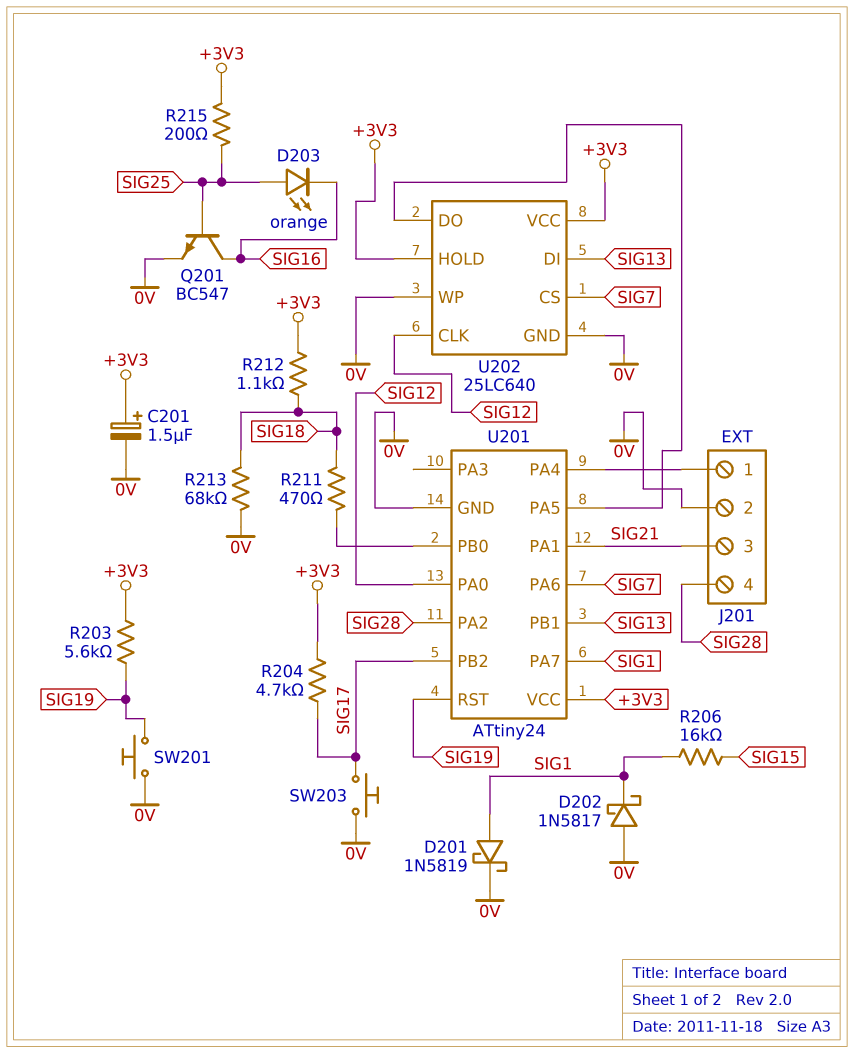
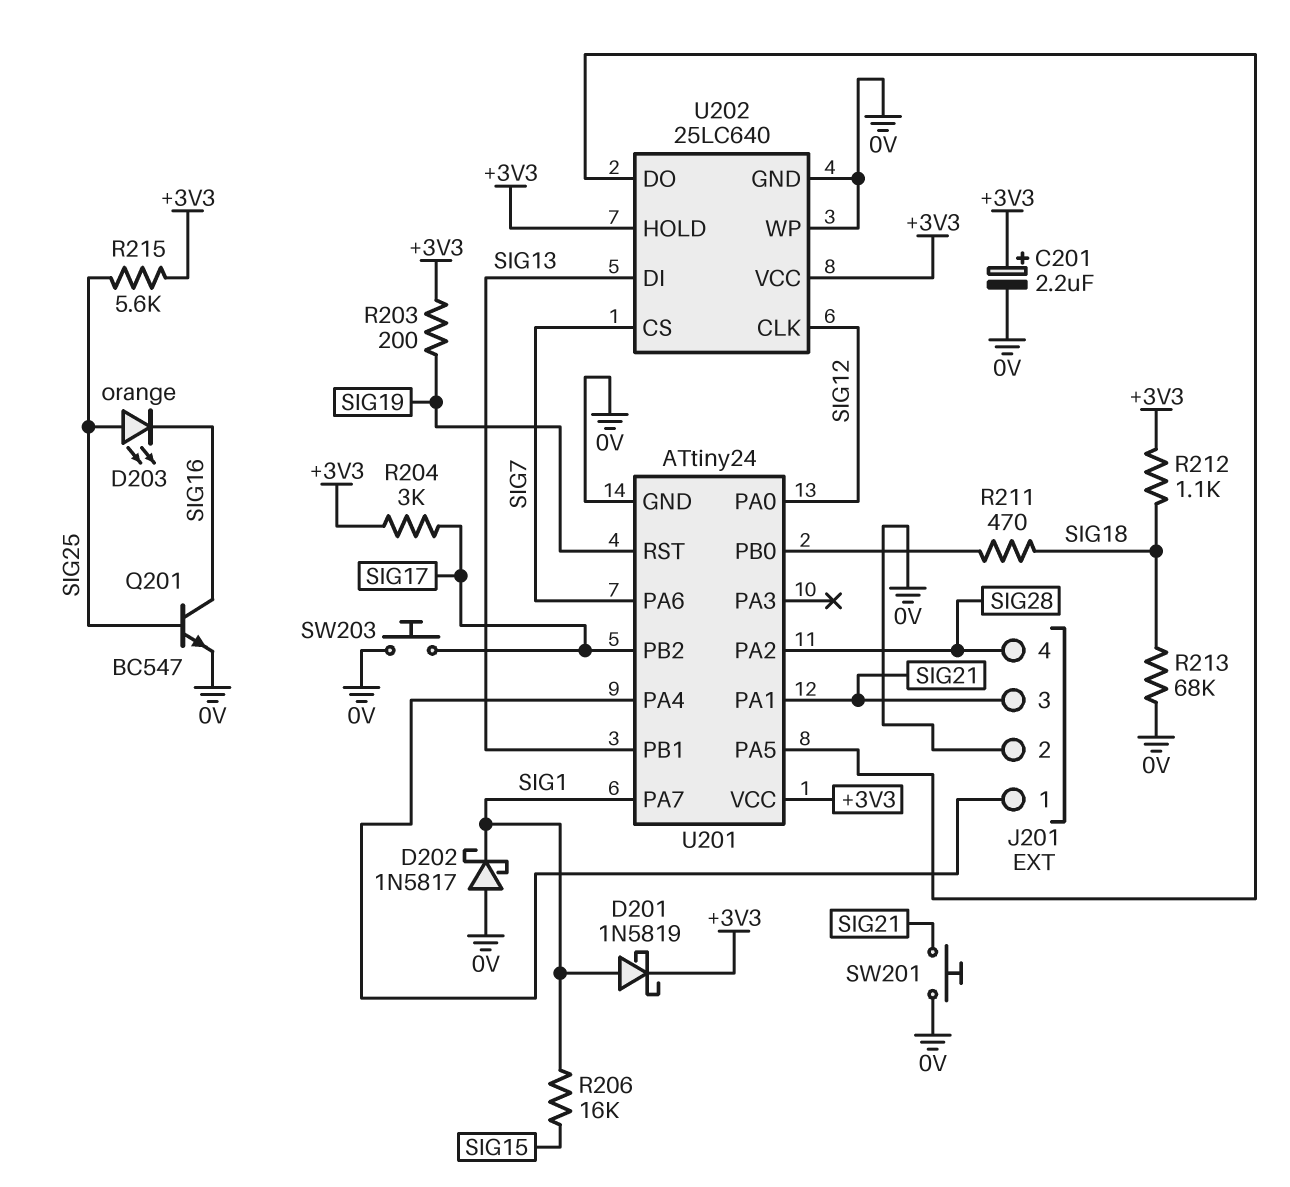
C201: 1.5uF (plus +3V3, minus 0V) -> 2.2uF (plus +3V3, minus 0V)
D201: schottky 1N5819 (A SIG1, K 0V) -> schottky 1N5819 (A SIG1, K +3V3)
R203: 5.6k (+3V3, SIG19) -> 200 (+3V3, SIG19)
R204: 4.7k (+3V3, SIG17) -> 3k (+3V3, SIG17)
R215: 200 (+3V3, SIG25) -> 5.6k (+3V3, SIG25)
SW201: button (0V, SIG19) -> button (0V, SIG21)

